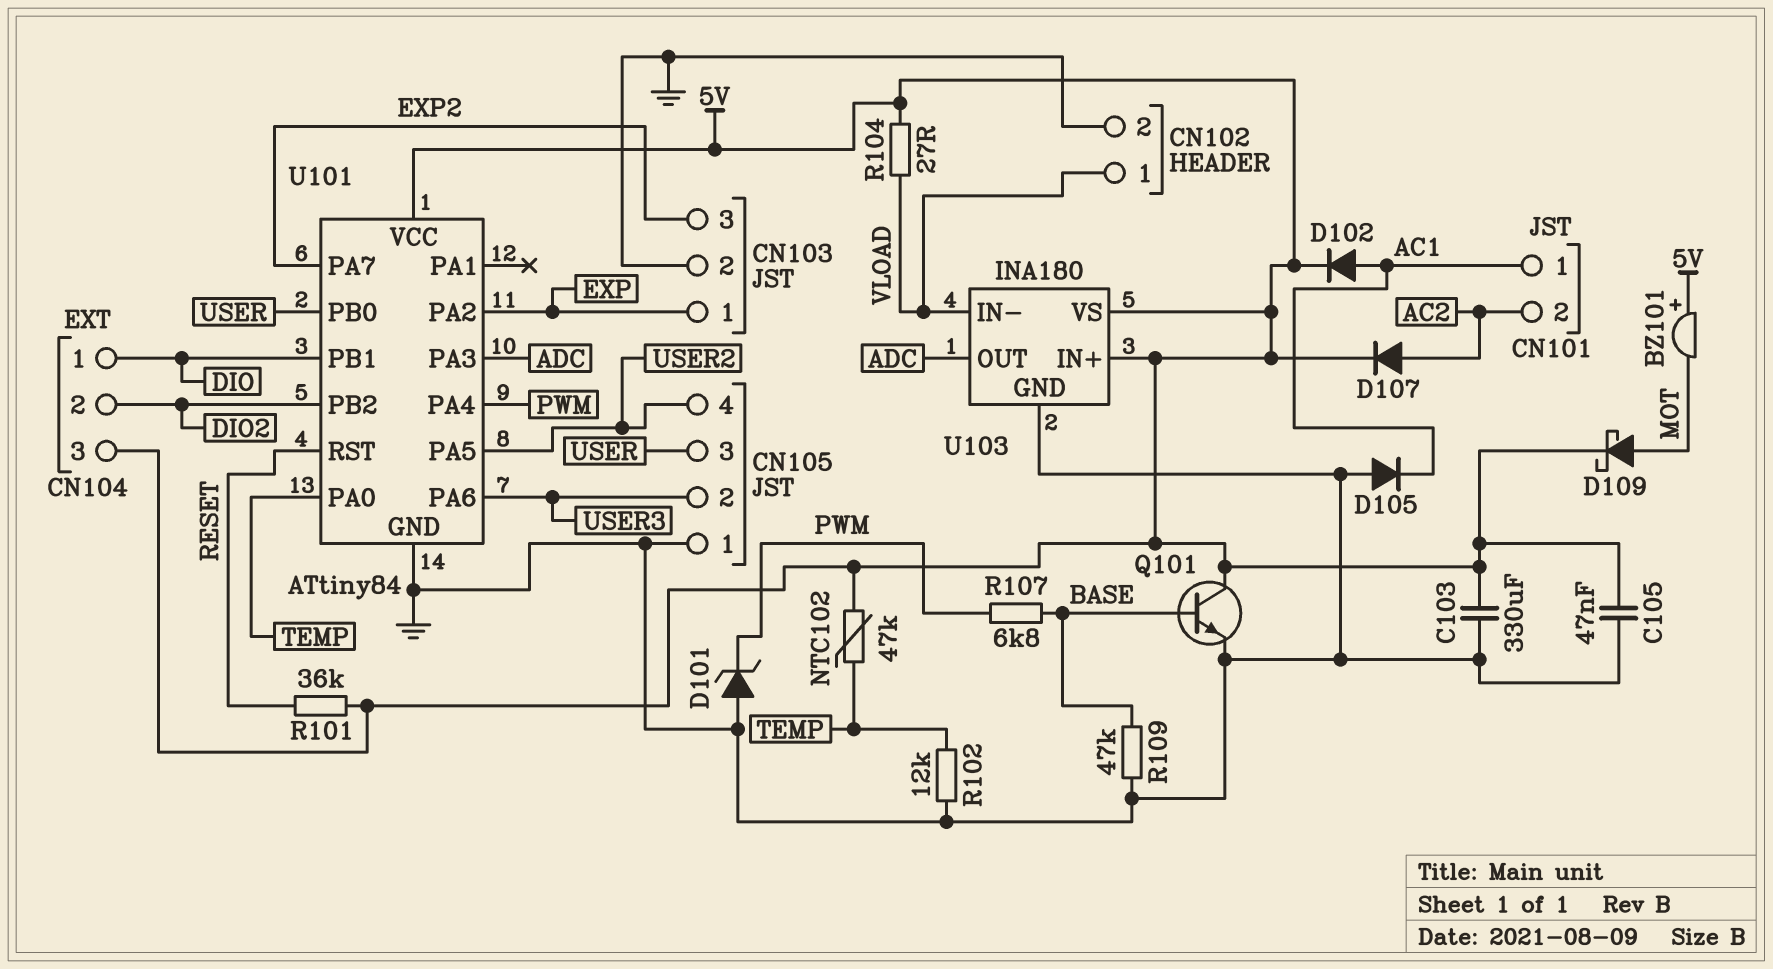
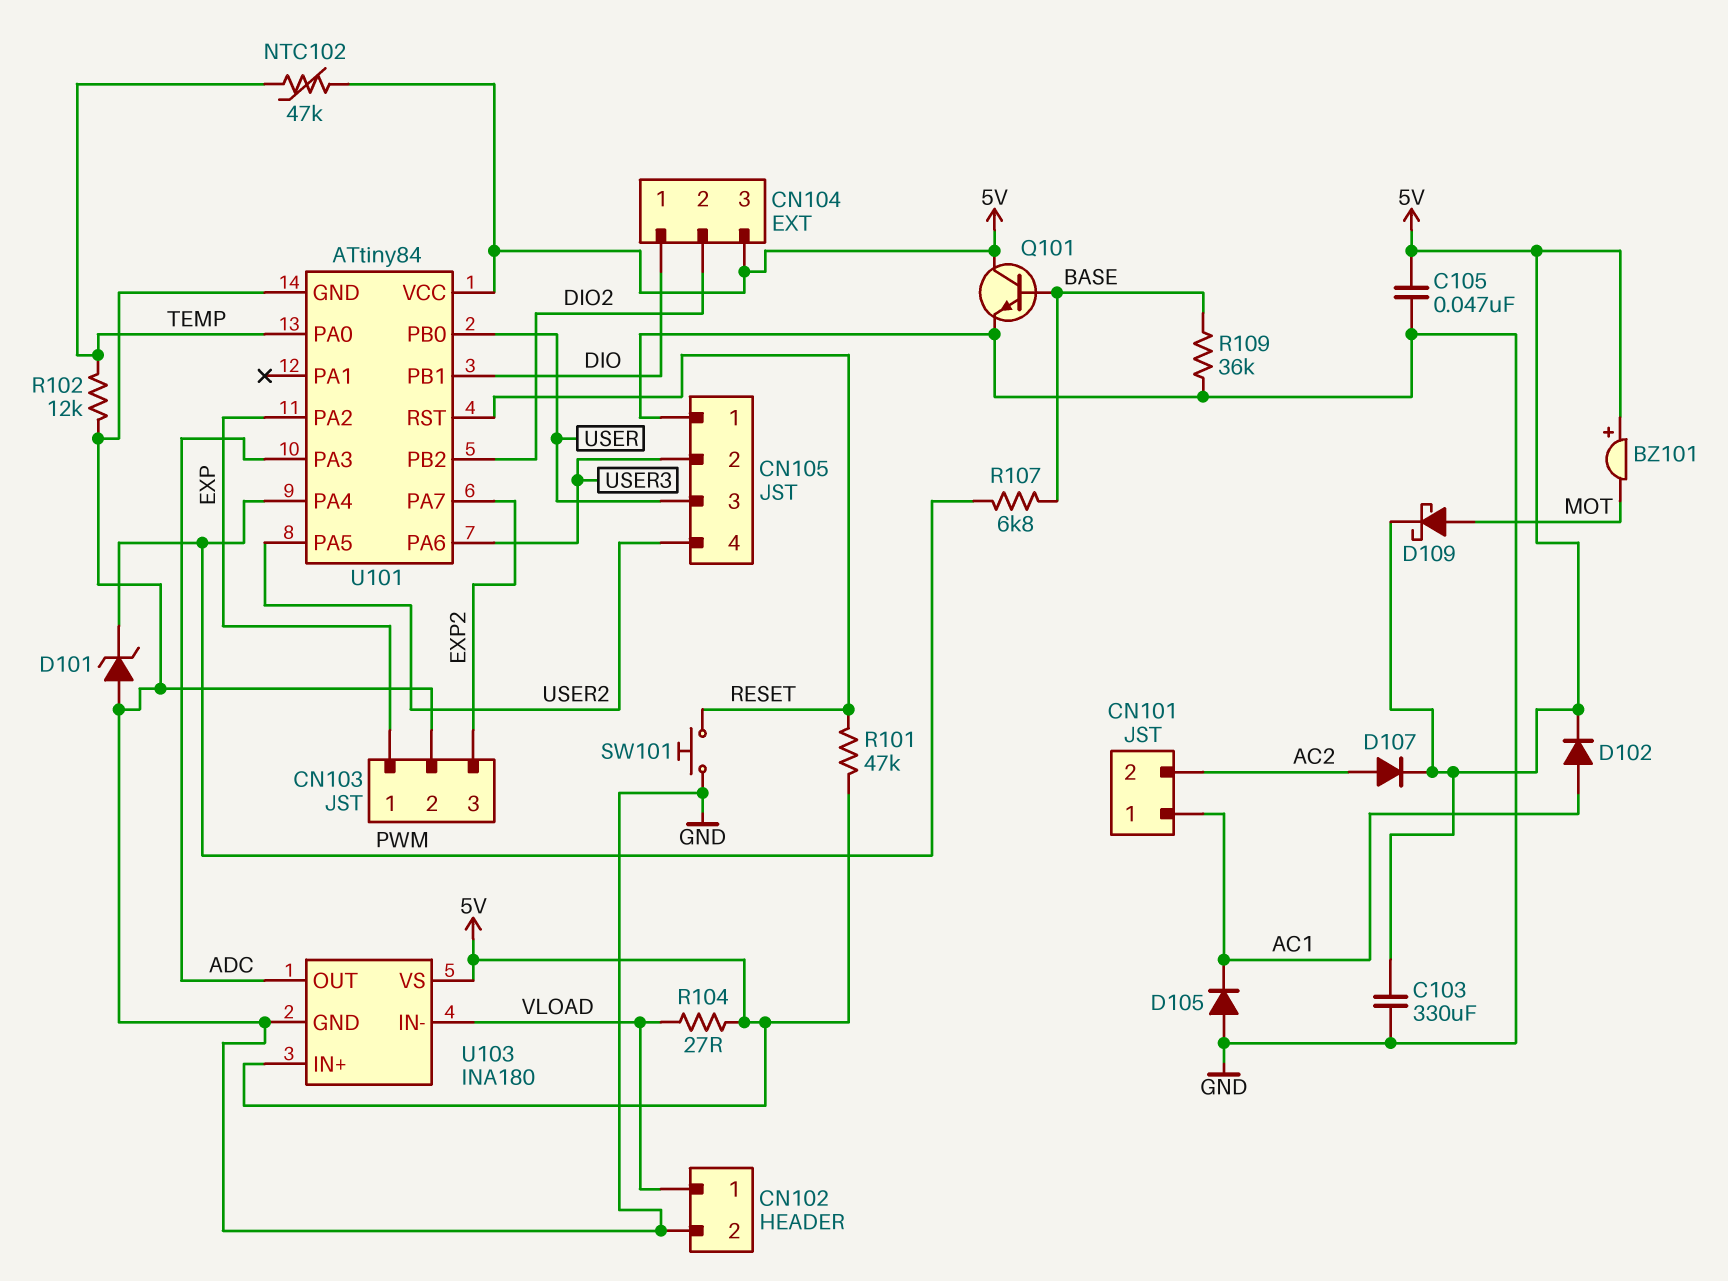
R101: 36k (5V, RESET) -> 47k (5V, RESET)
R109: 47k (BASE, GND) -> 36k (BASE, GND)
SW101: none -> button (GND, RESET)

